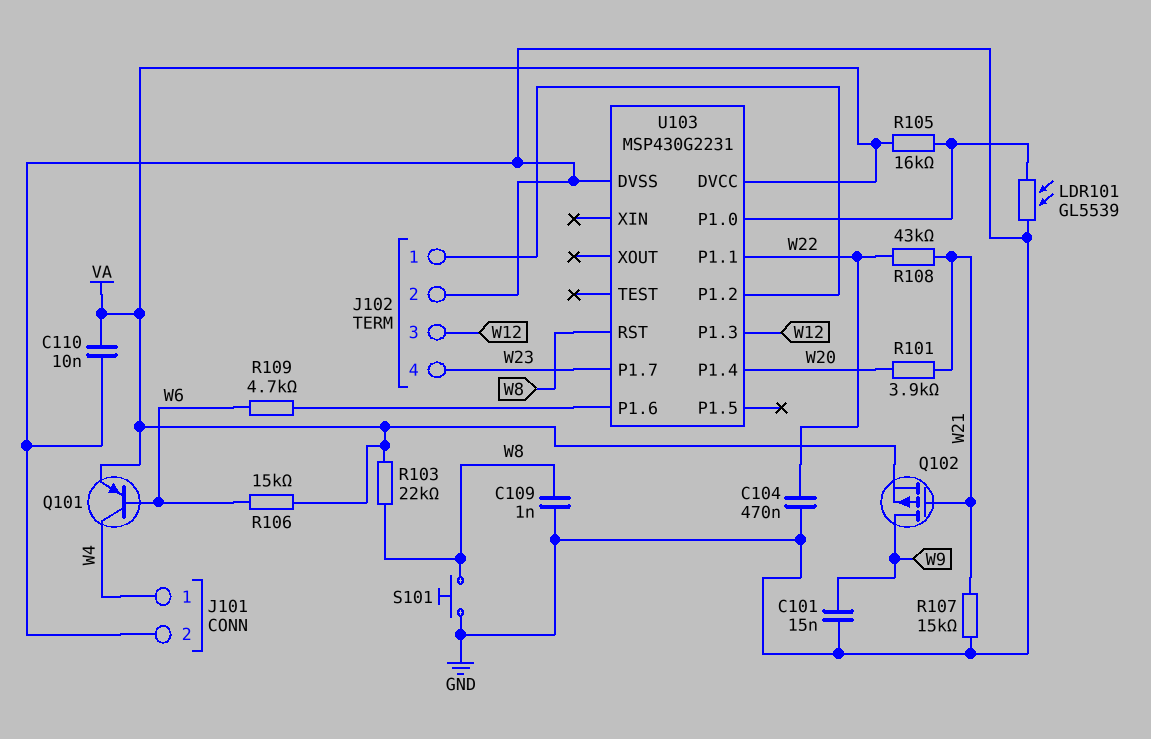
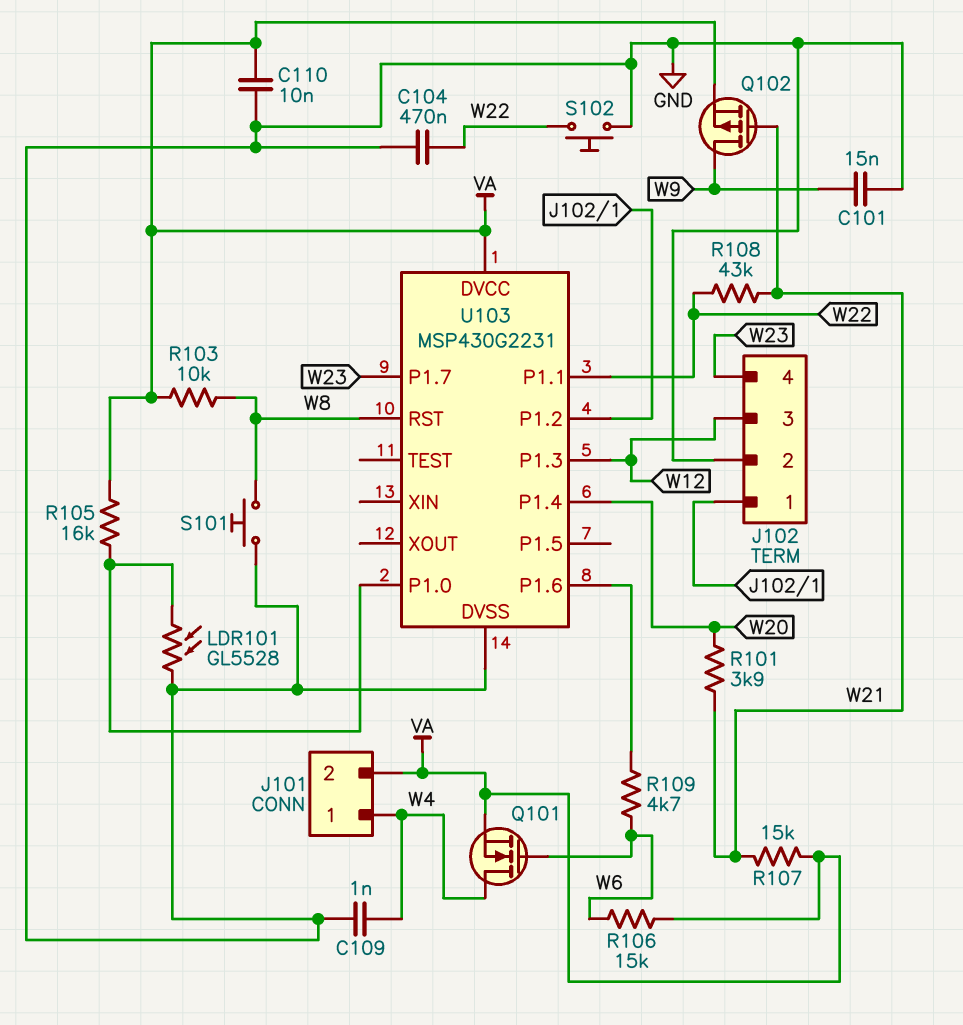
C109: 1nF (GND, W8) -> 1nF (GND, W4)
J101 pin 2: GND -> VA
LDR101: GL5539 (GND, U103/P1.0) -> GL5528 (GND, U103/P1.0)
Q101: PNP (B W6, C W4, E VA) -> NMOS (G W6, D W4, S VA)
R103: 22k (VA, W8) -> 10k (VA, W8)
R107: 15k (GND, W21) -> 15k (VA, W21)
S102: none -> button (GND, W22)

